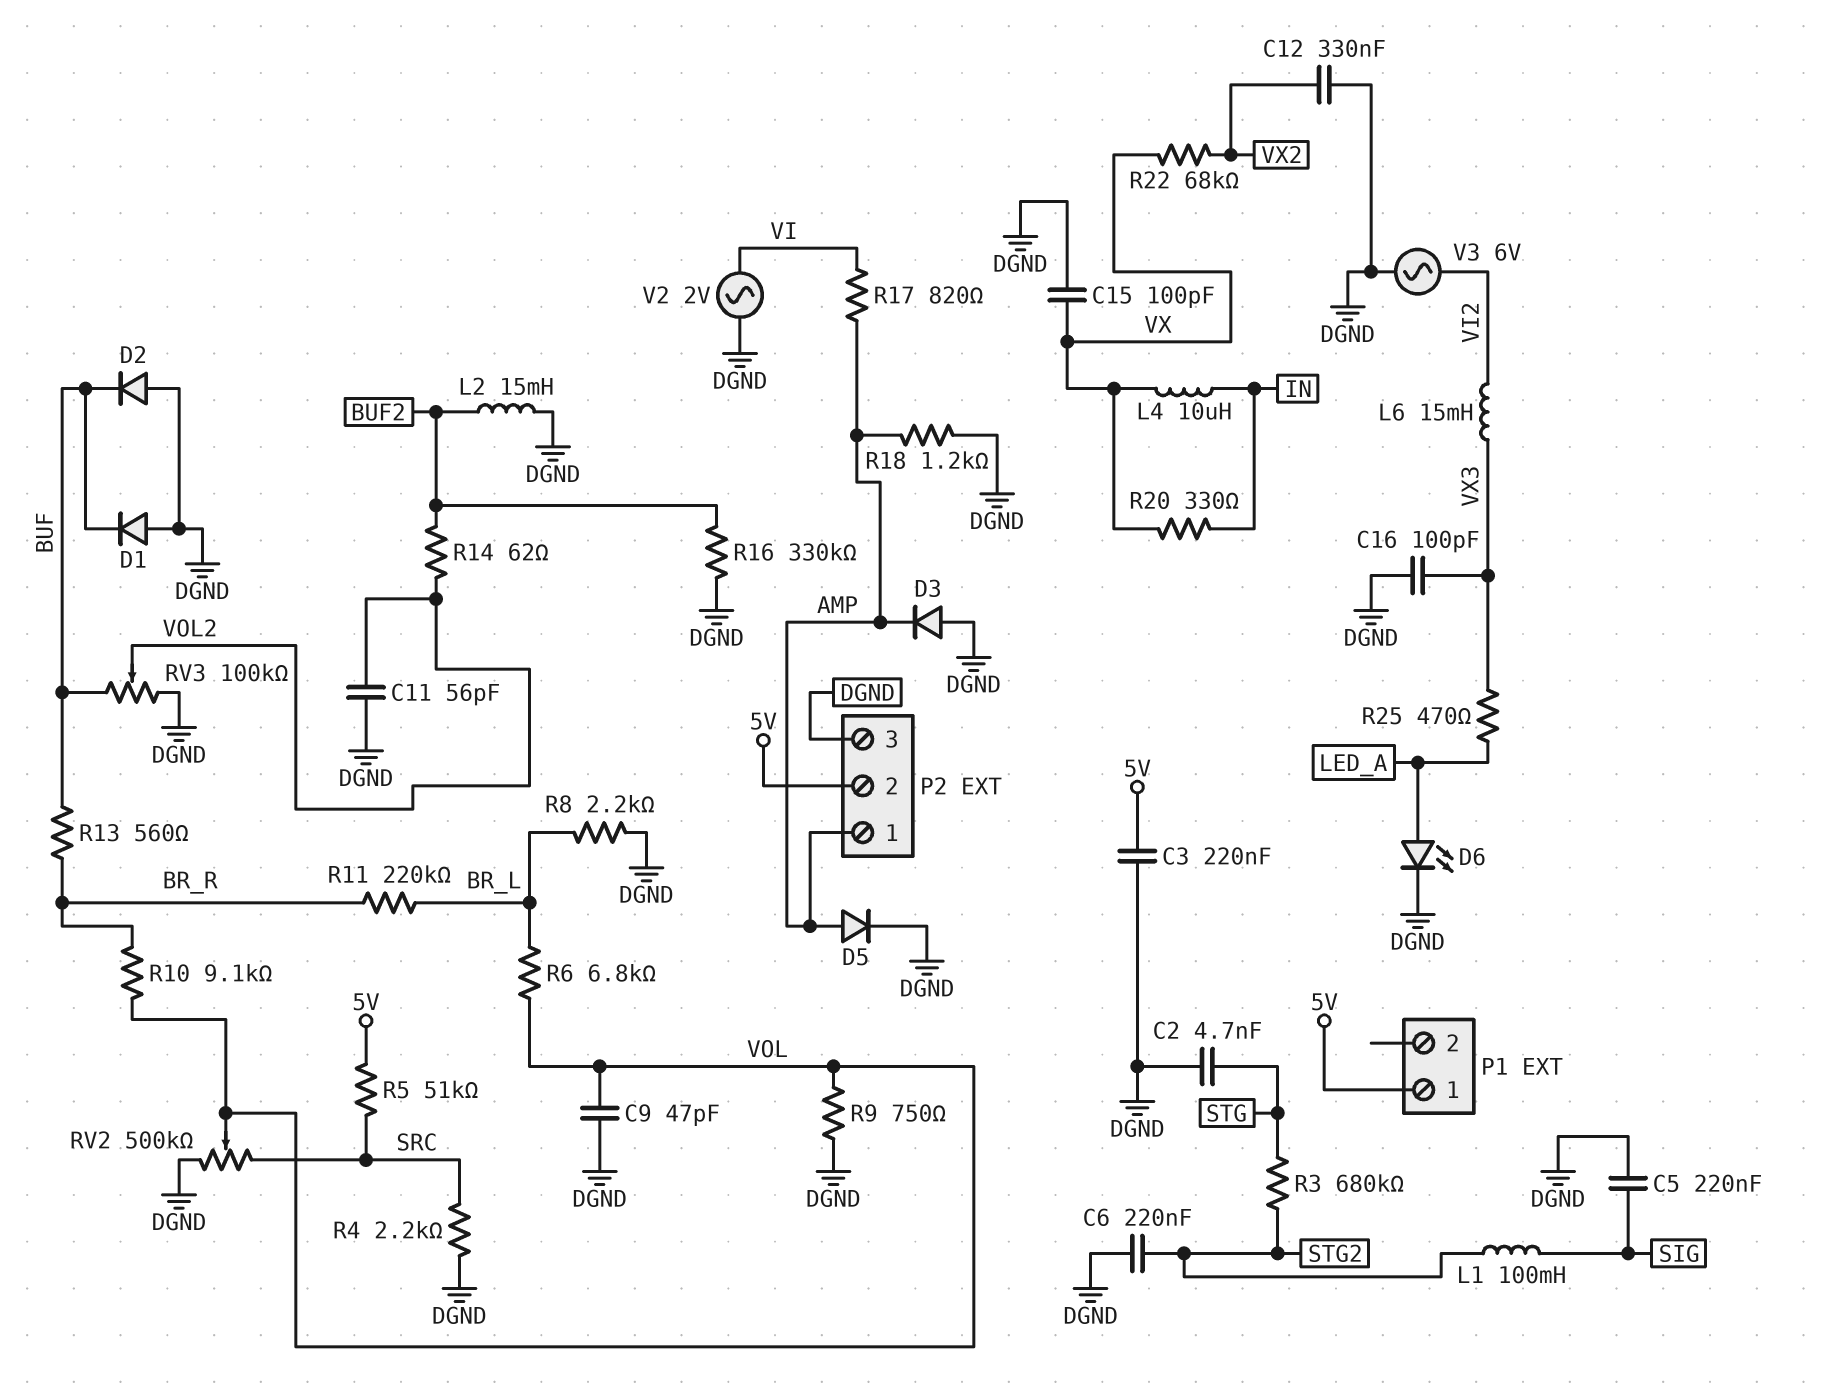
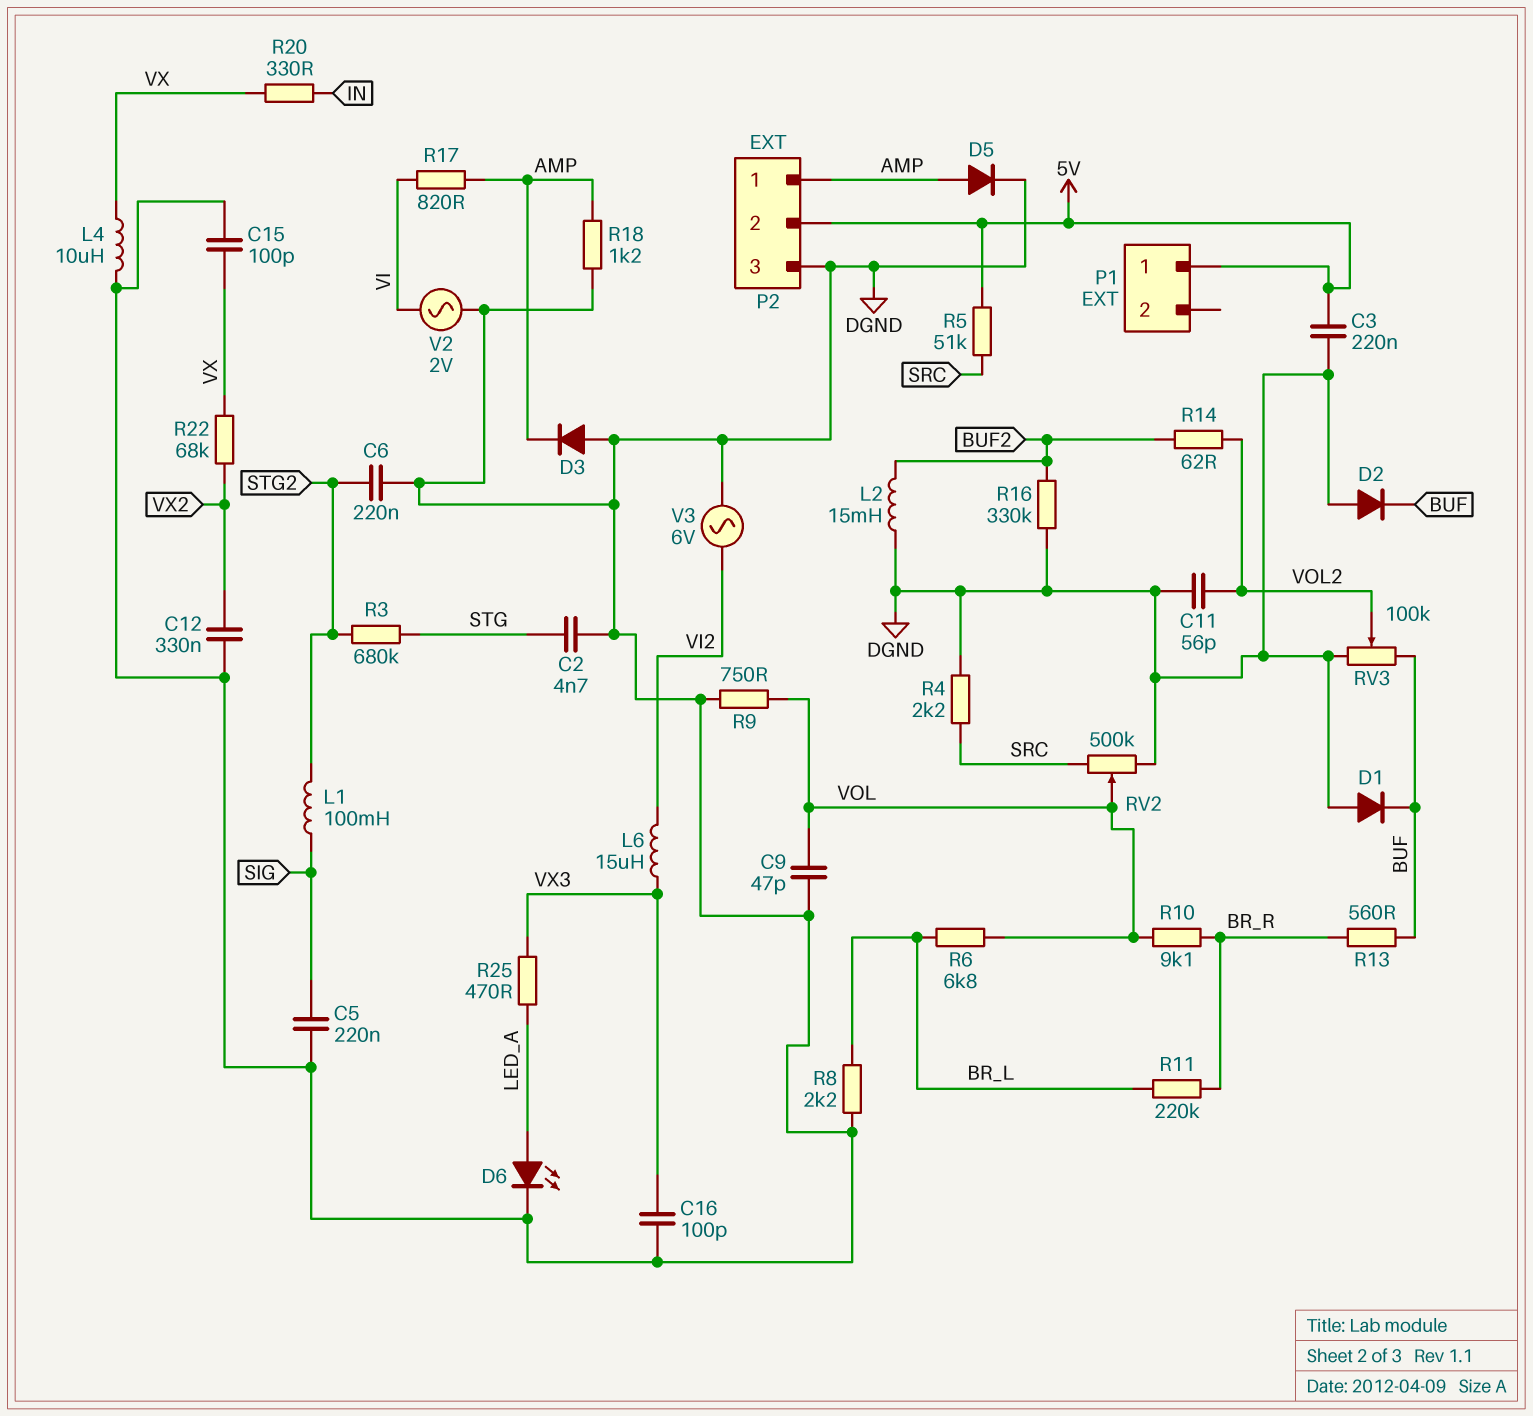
L4: 10uH (IN, VX) -> 10uH (DGND, VX)
L6: 15mH (VI2, VX3) -> 15uH (VI2, VX3)

